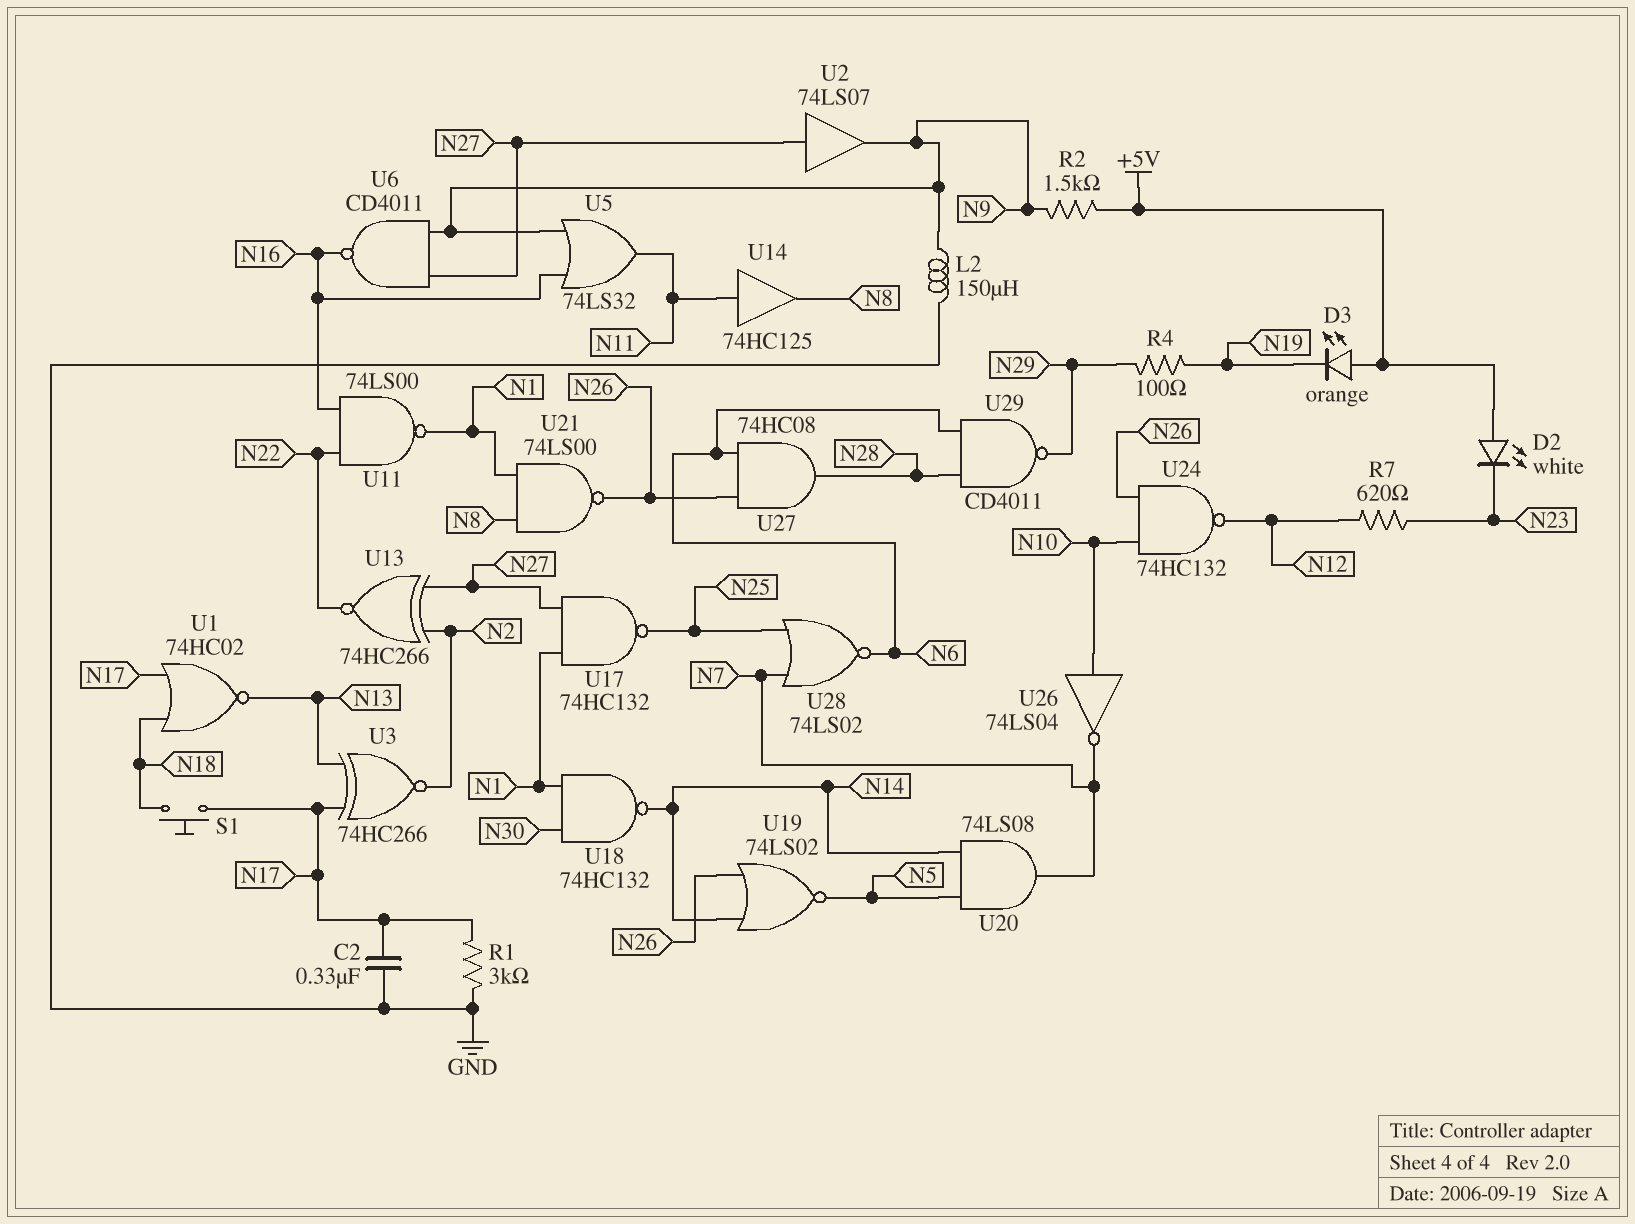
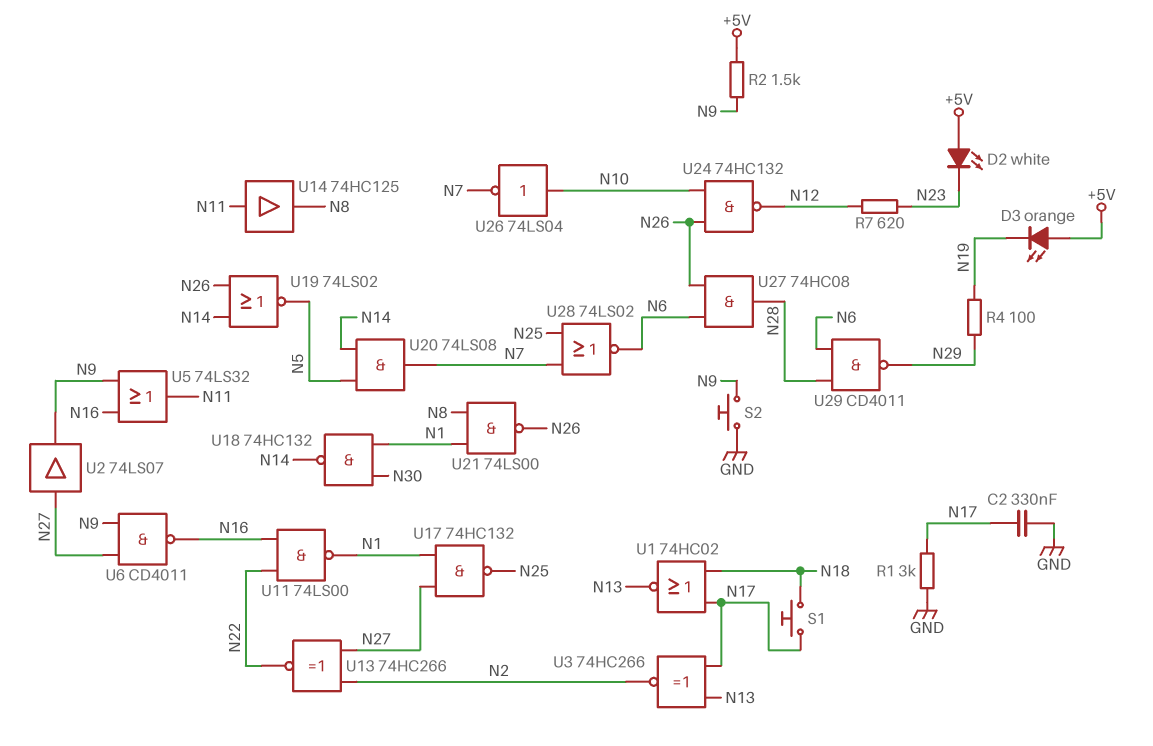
L2: 150uH (GND, N9) -> none
S2: none -> button (GND, N9)

